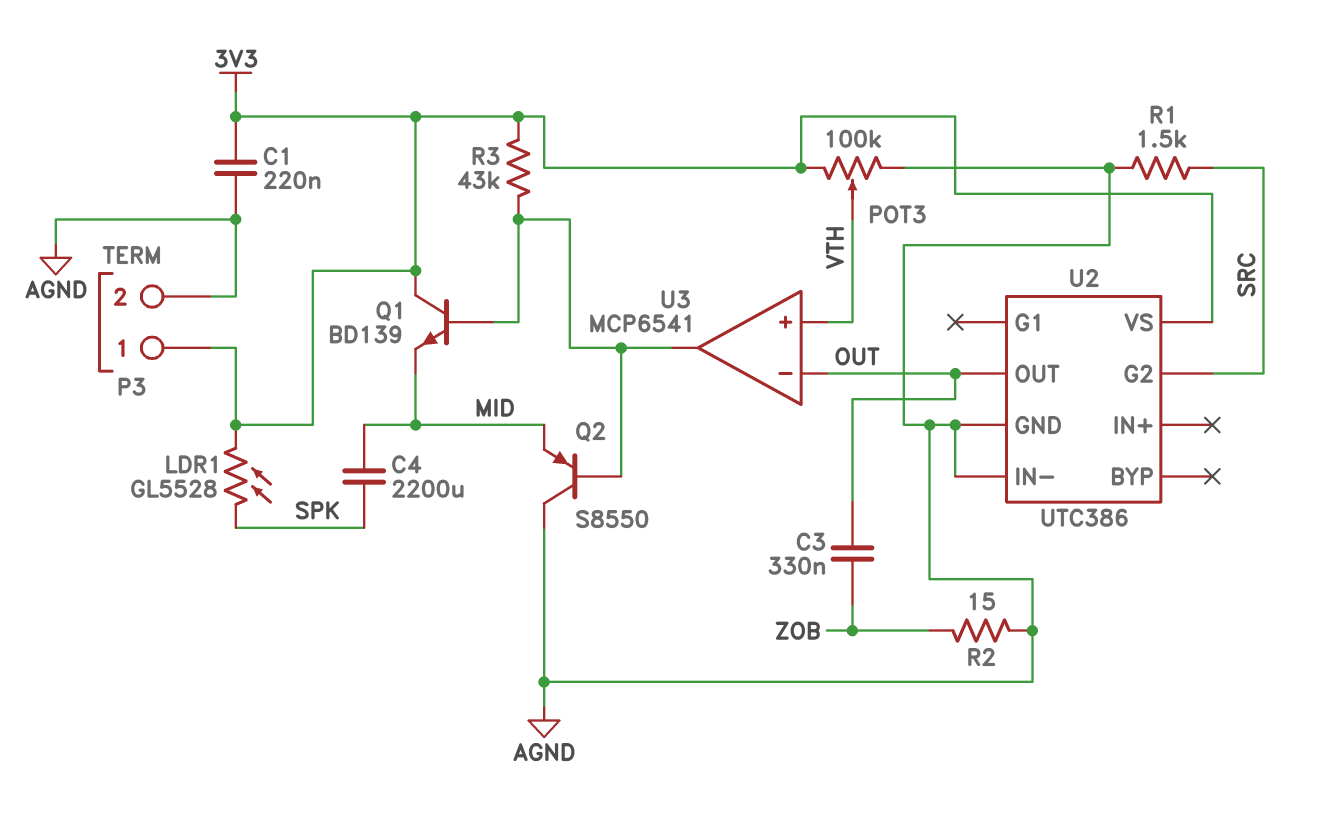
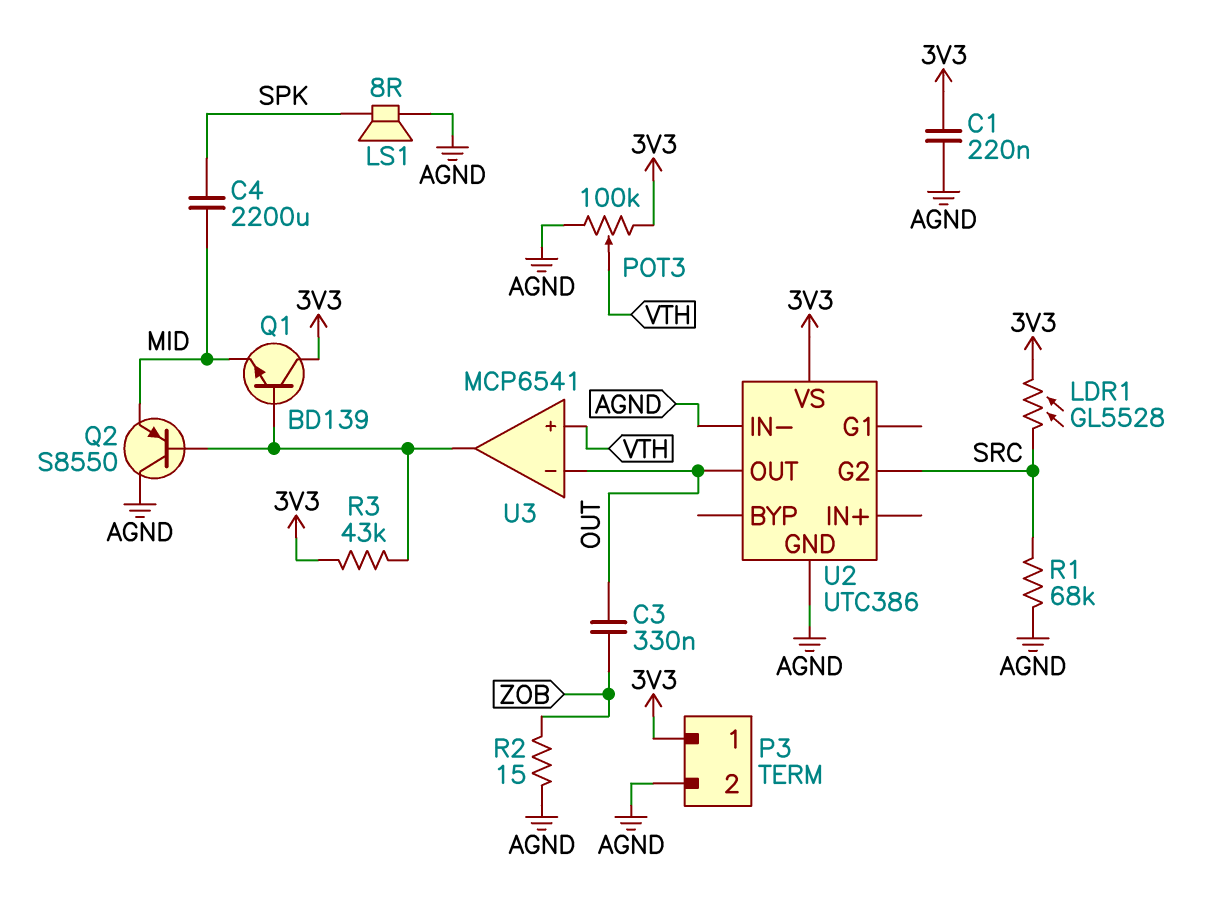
LDR1: GL5528 (3V3, SPK) -> GL5528 (3V3, SRC)
LS1: none -> speaker 8R (AGND, SPK)
R1: 1.5k (AGND, SRC) -> 68k (AGND, SRC)

